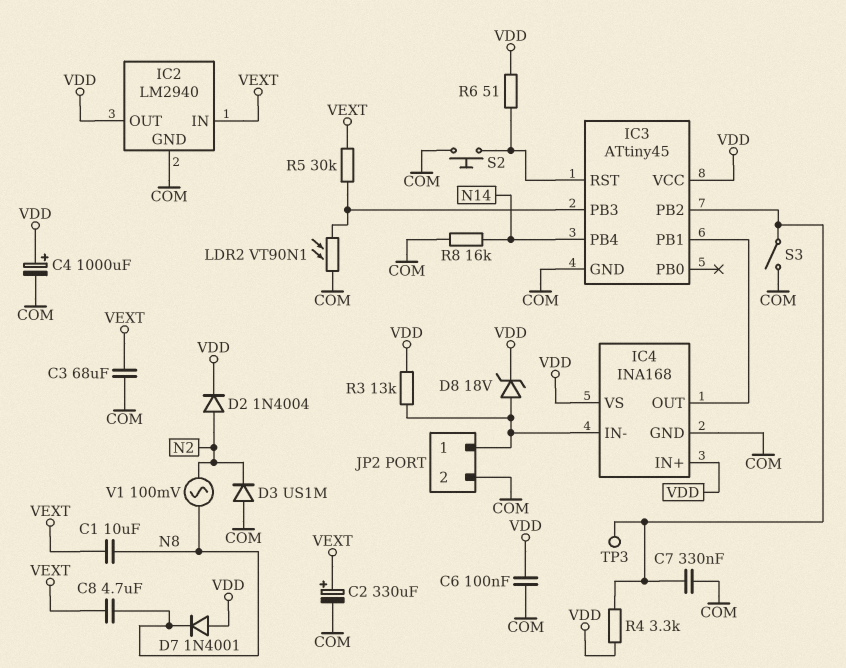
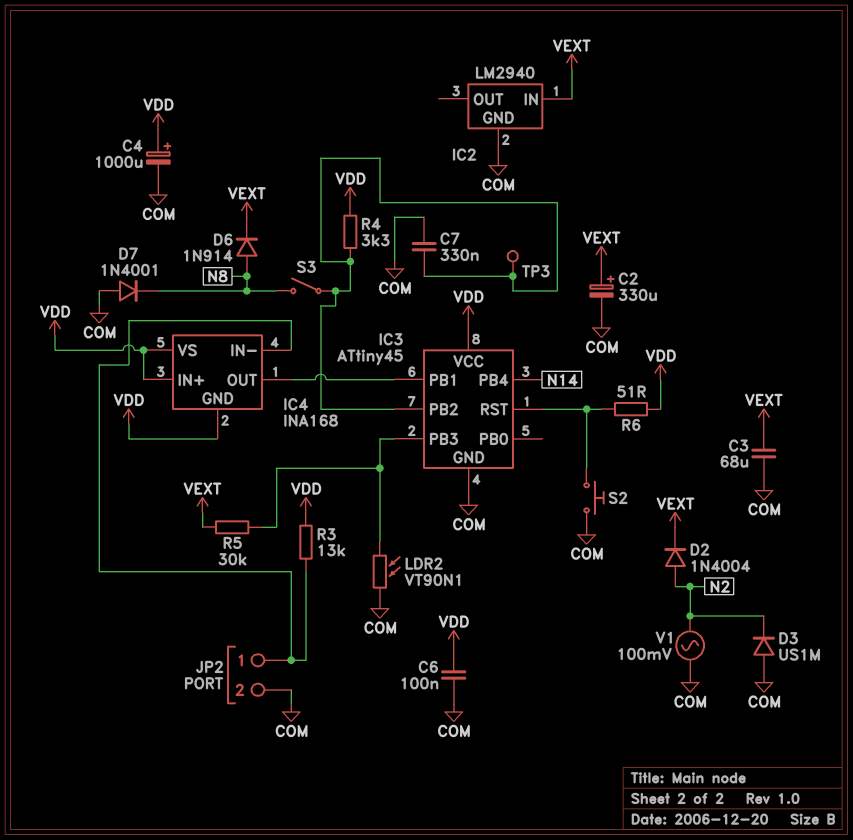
C1: 10uF (N8, VEXT) -> none
C8: 4.7uF (N8, VEXT) -> none
D2: diode 1N4004 (A N2, K VDD) -> diode 1N4004 (A N2, K VEXT)
D6: none -> diode 1N914 (A N8, K VEXT)
D7: diode 1N4001 (A VDD, K N8) -> diode 1N4001 (A COM, K N8)
D8: zener 18V (A IC4/IN-, K VDD) -> none
IC2 pin OUT: VDD -> none
IC4 pin GND: COM -> VDD
R8: 16k (COM, N14) -> none
S3: switch (COM, IC3/PB2) -> switch (IC3/PB2, N8)
V1: AC 100mV (N2, N8) -> AC 100mV (COM, N2)

